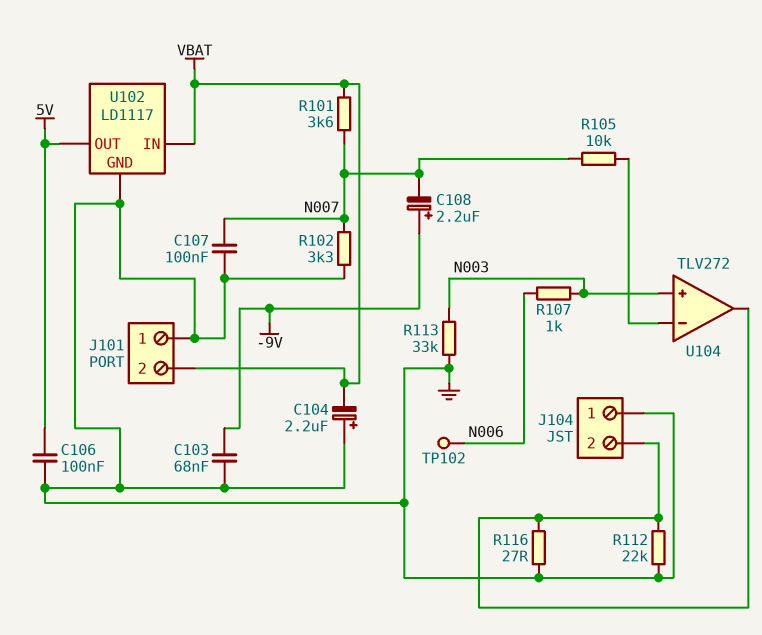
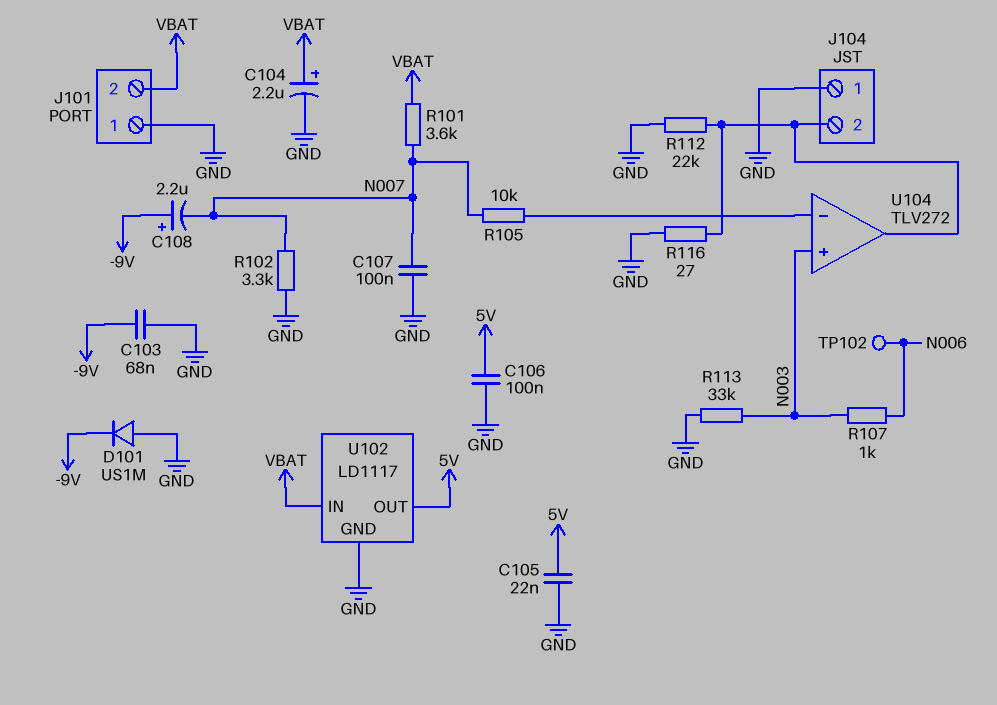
C104: 2.2uF (plus GND, minus VBAT) -> 2.2uF (plus VBAT, minus GND)
C105: none -> 22nF (5V, GND)
D101: none -> diode US1M (A GND, K -9V)

